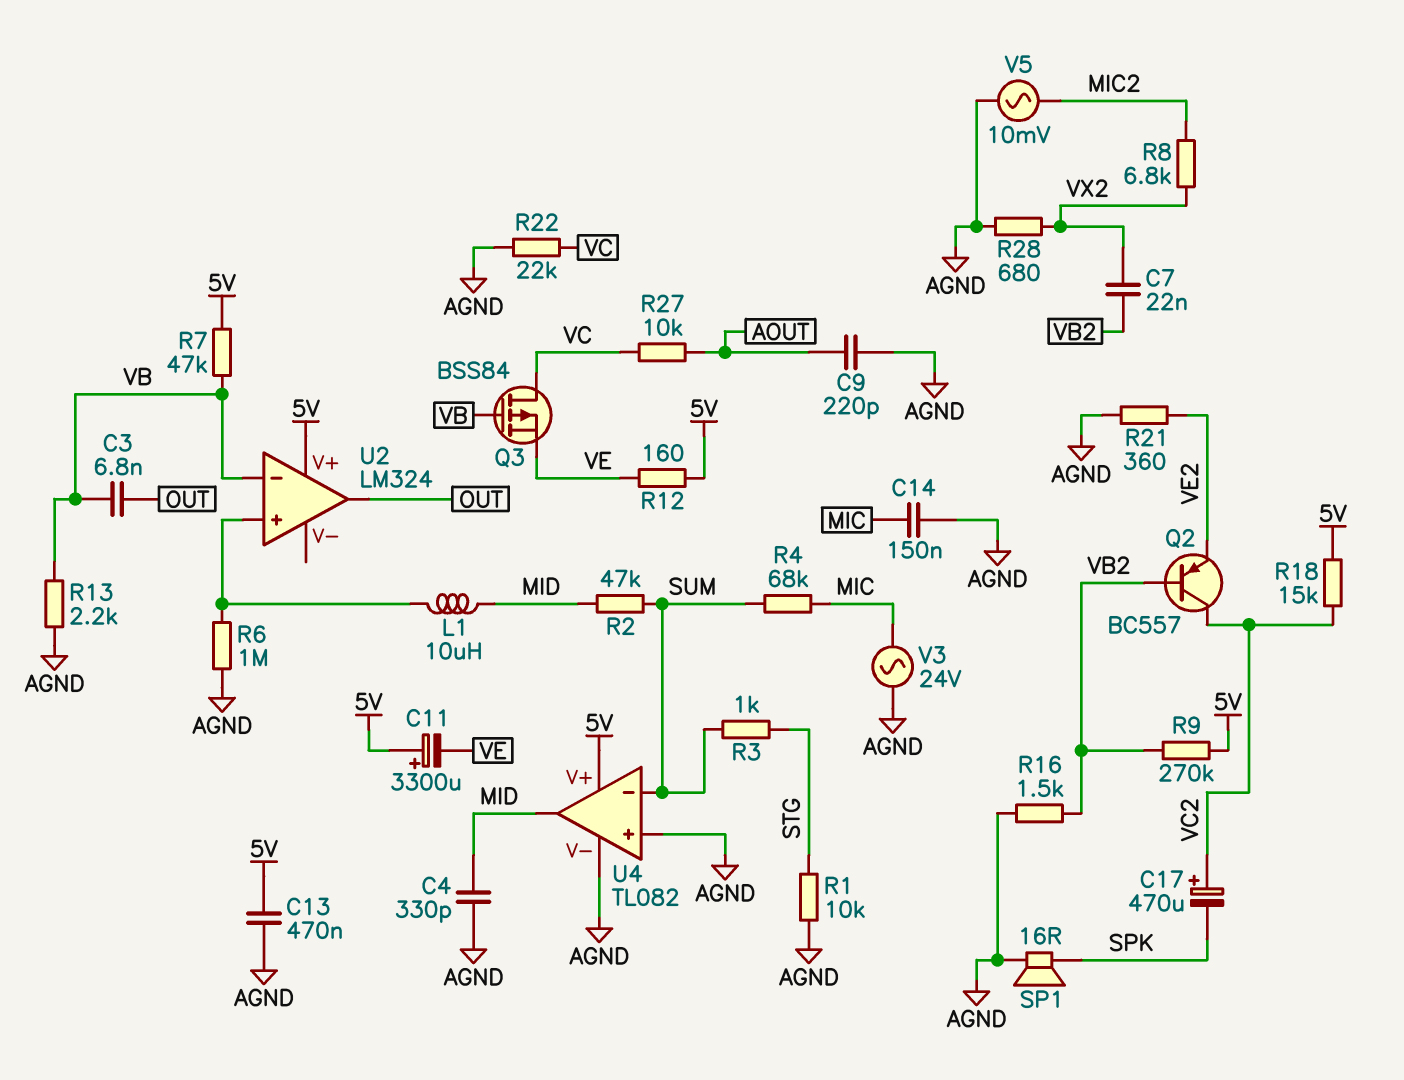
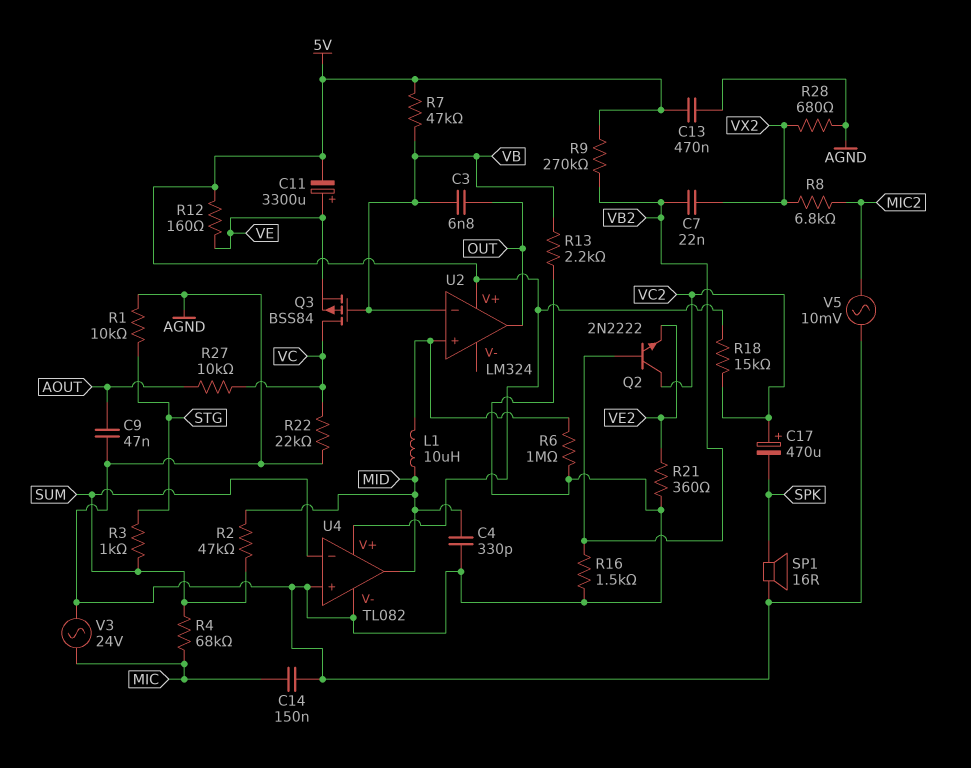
C9: 220pF (AGND, AOUT) -> 47nF (AGND, AOUT)
C11: 3300uF (plus 5V, minus VE) -> 3300uF (plus VE, minus 5V)
Q2: PNP BC557 (B VB2, C VC2, E VE2) -> NPN 2N2222 (B VB2, C VC2, E VE2)

